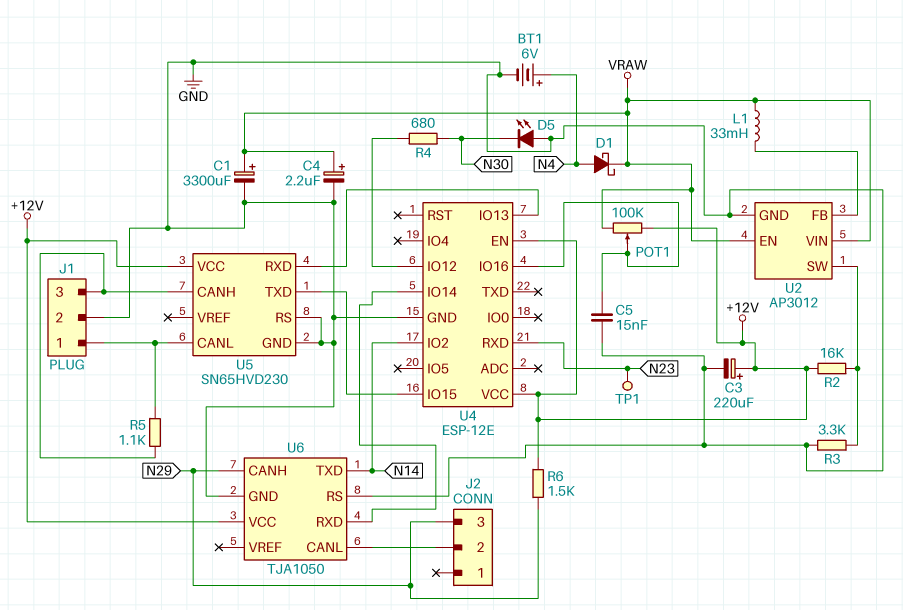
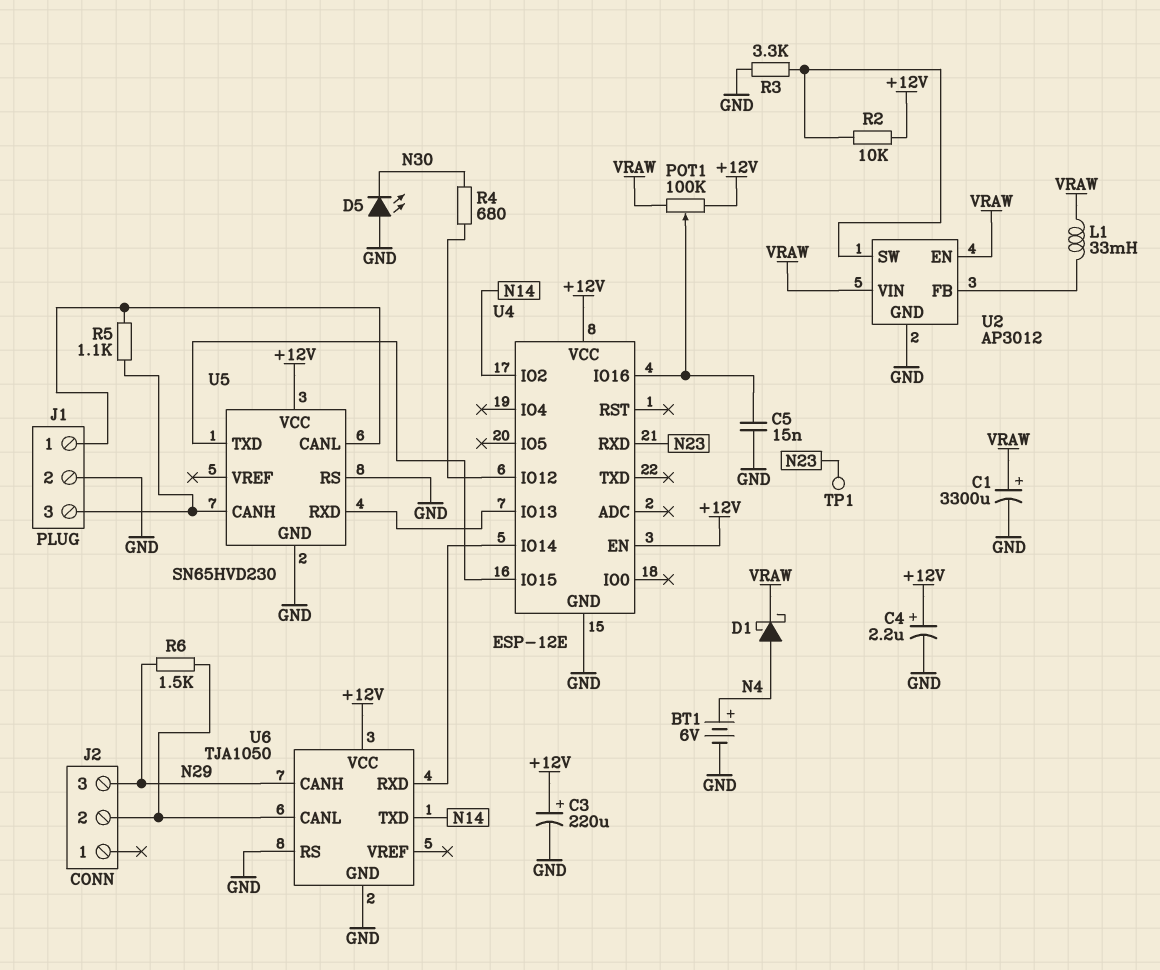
C4: 2.2uF (plus VRAW, minus GND) -> 2.2uF (plus +12V, minus GND)
R2: 16k (+12V, U2/SW) -> 10k (+12V, U2/SW)
R6: 1.5k (+12V, N29) -> 1.5k (J2/2, N29)

